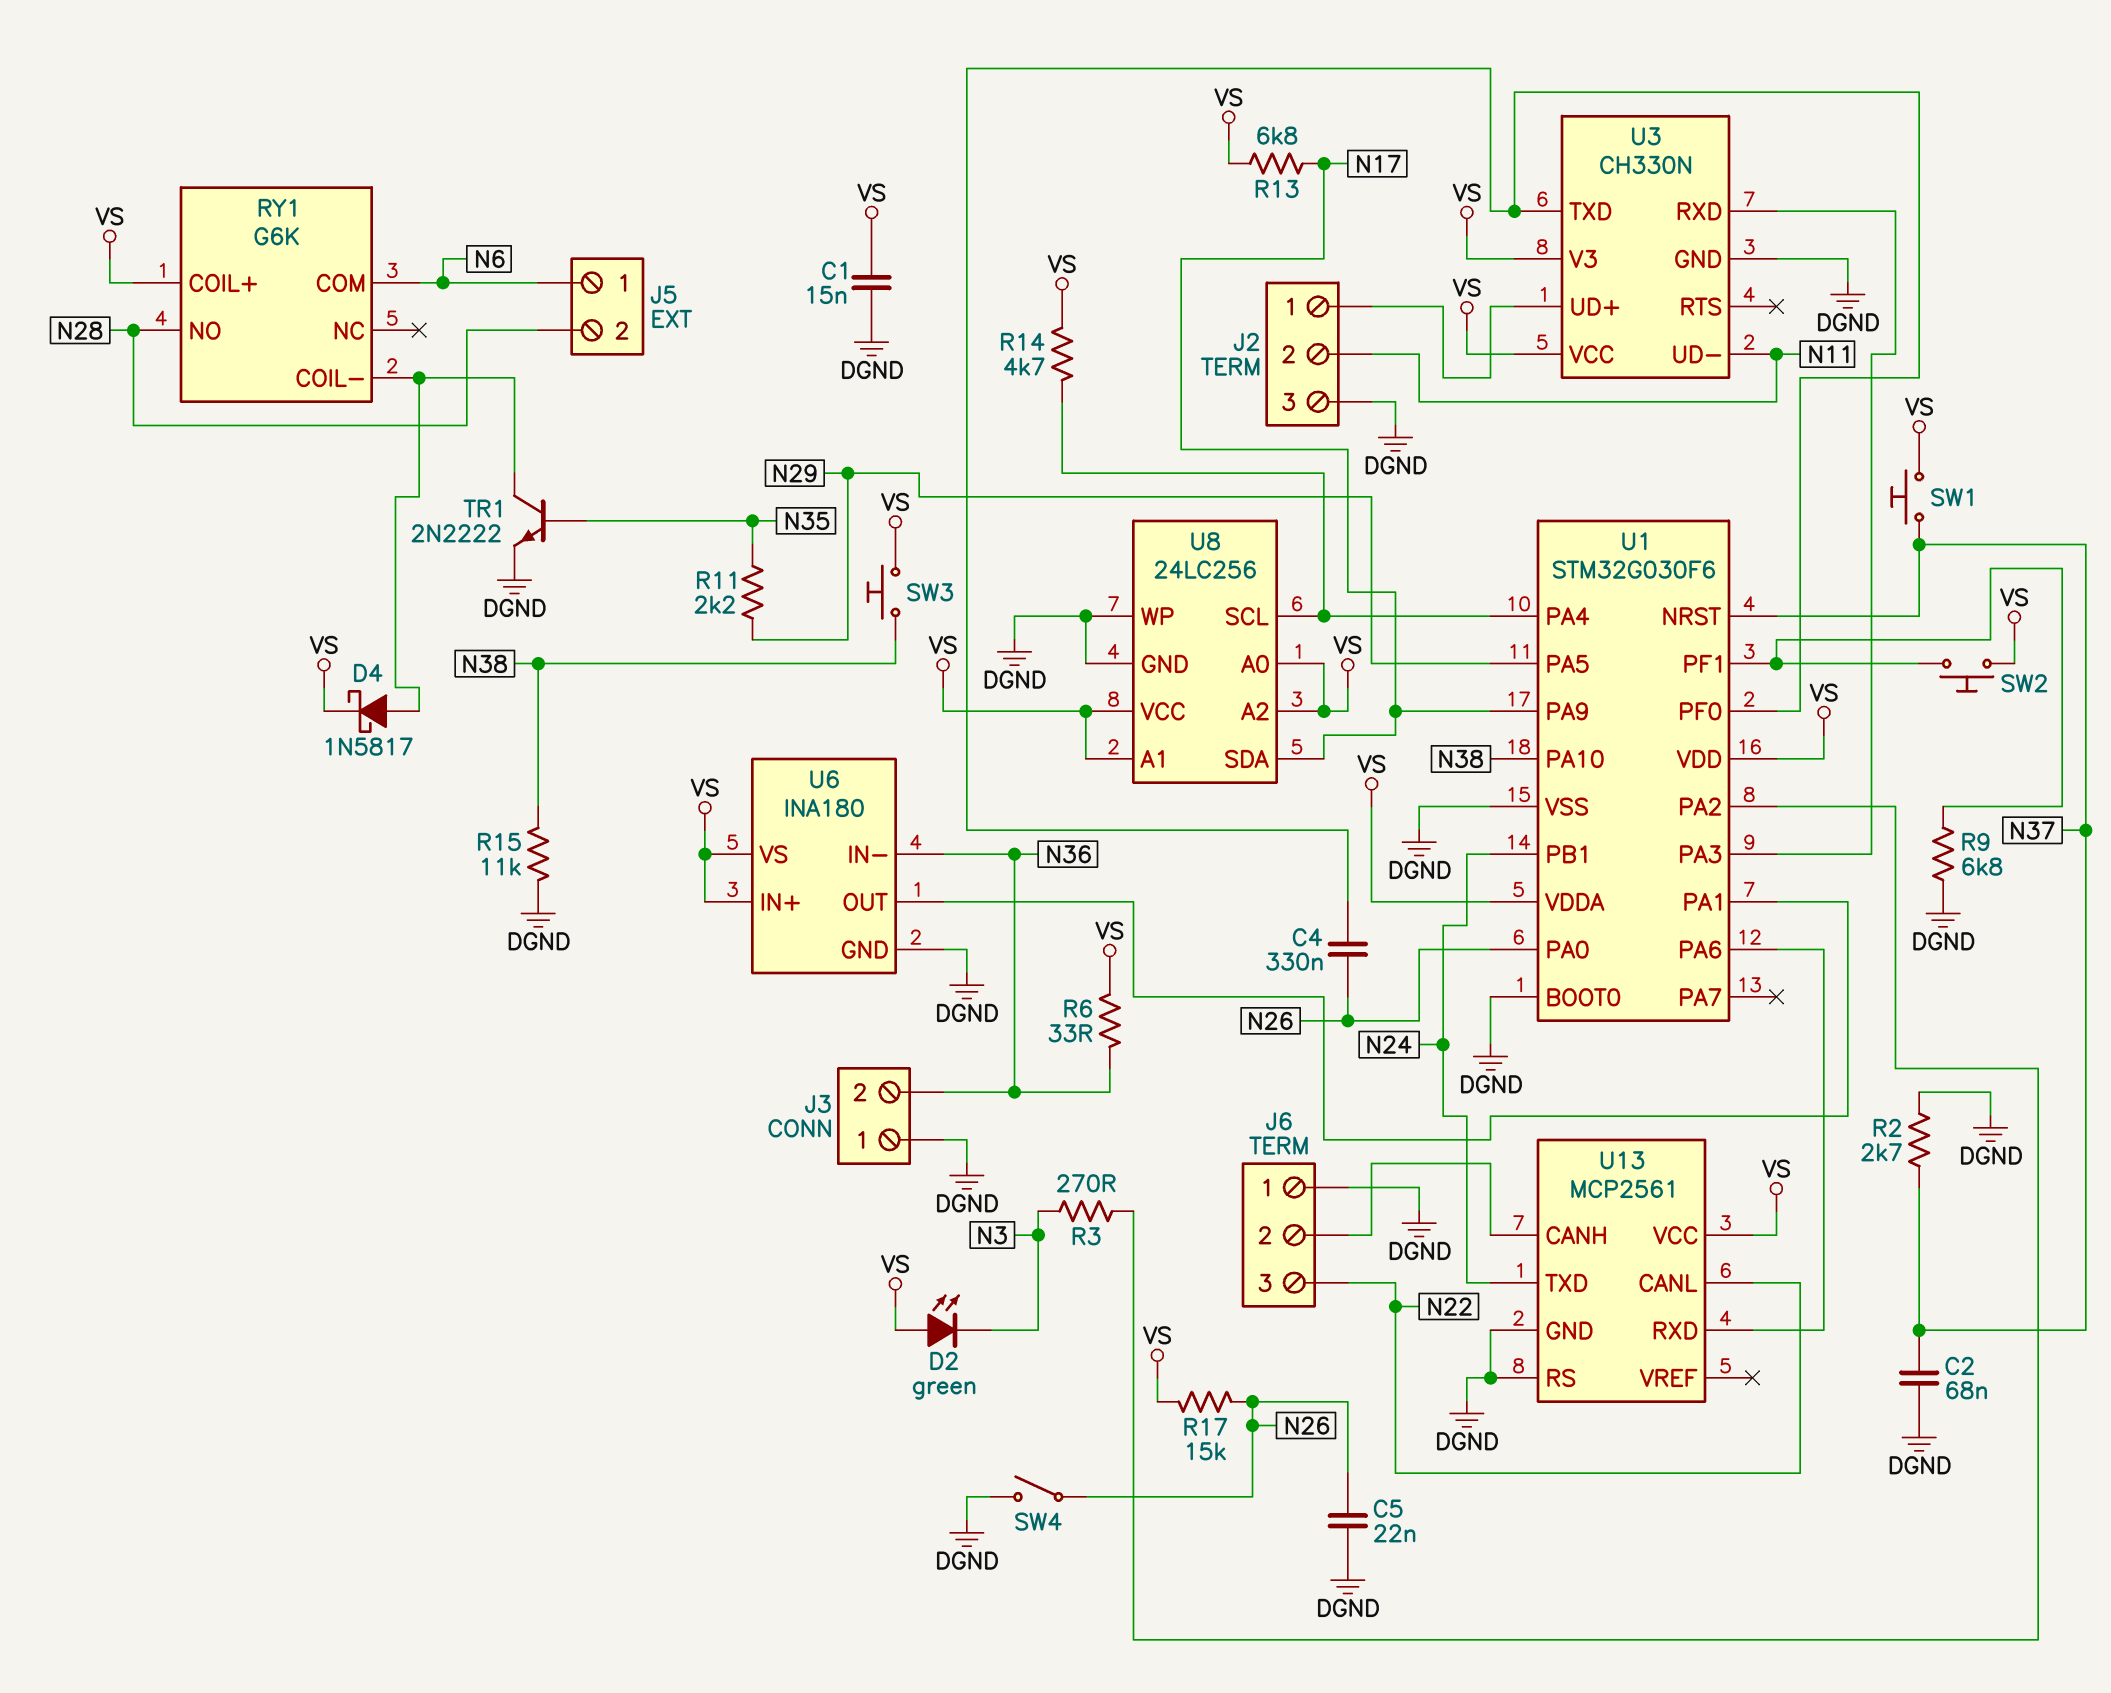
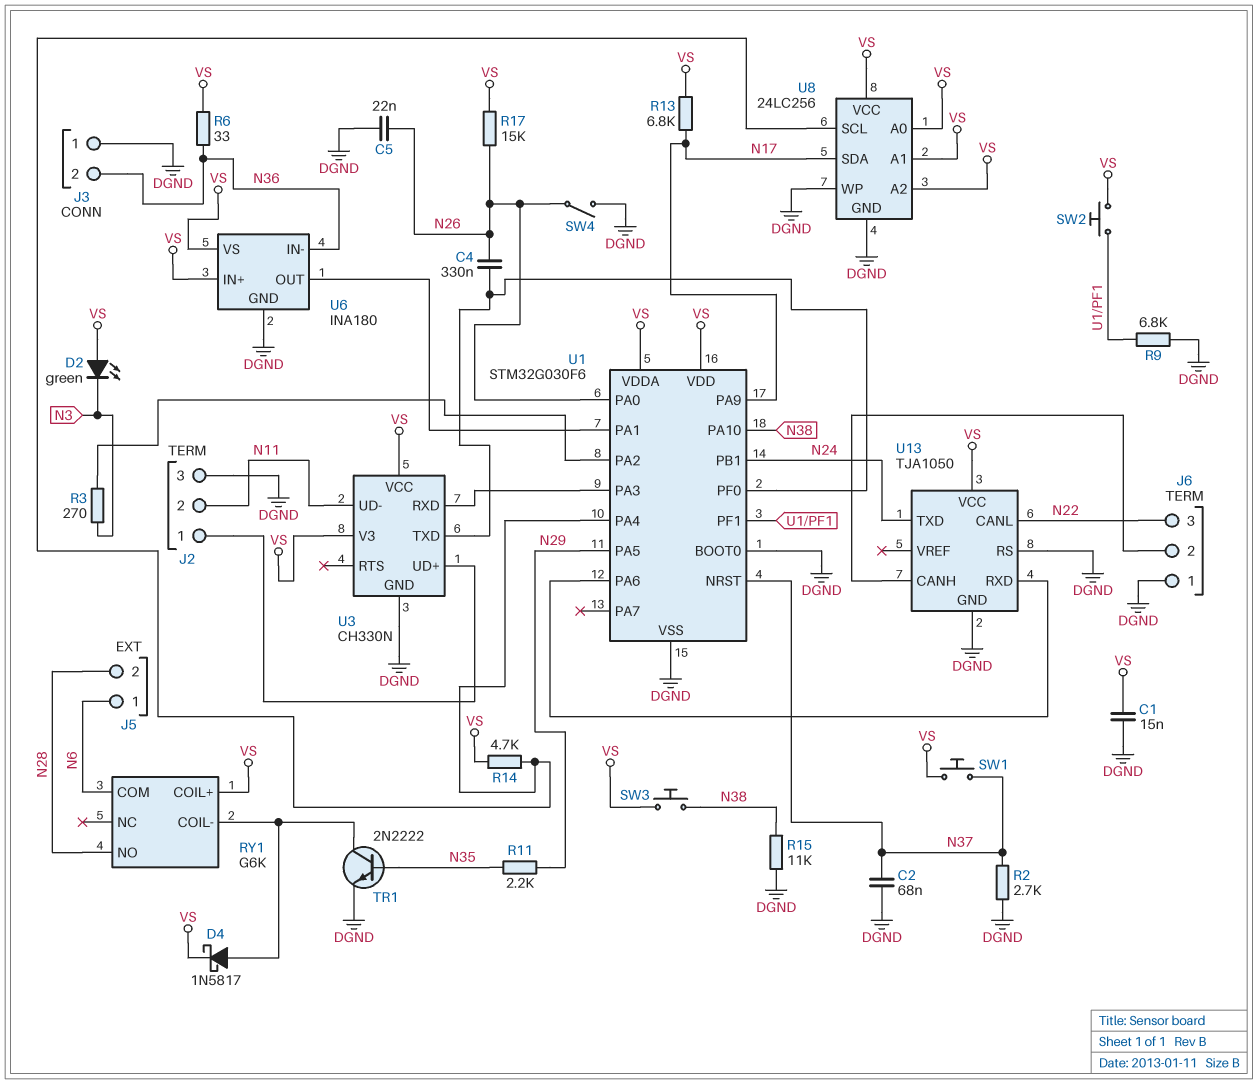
U13: MCP2561 -> TJA1050

